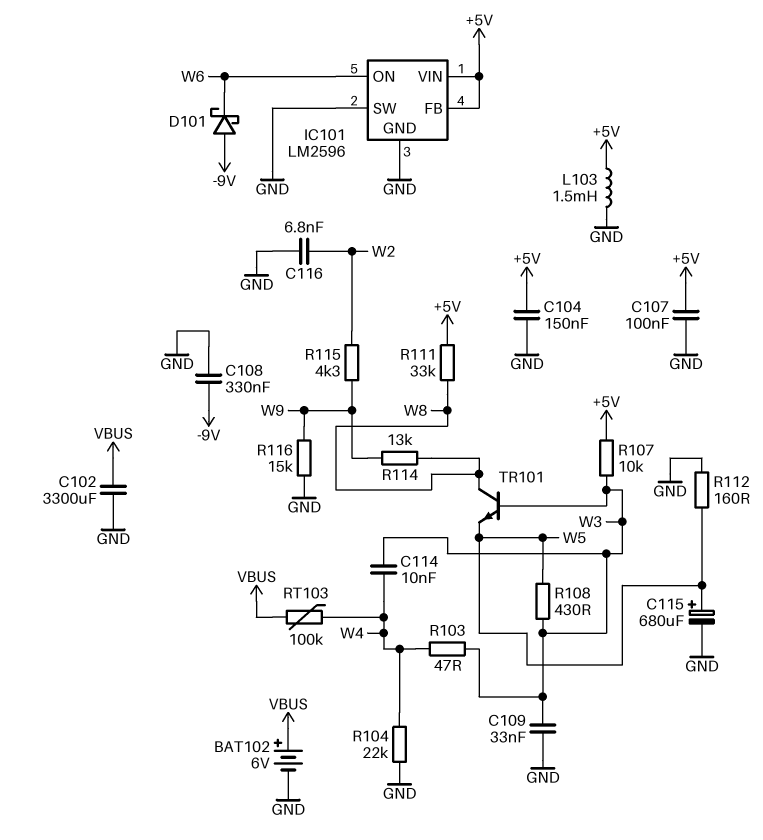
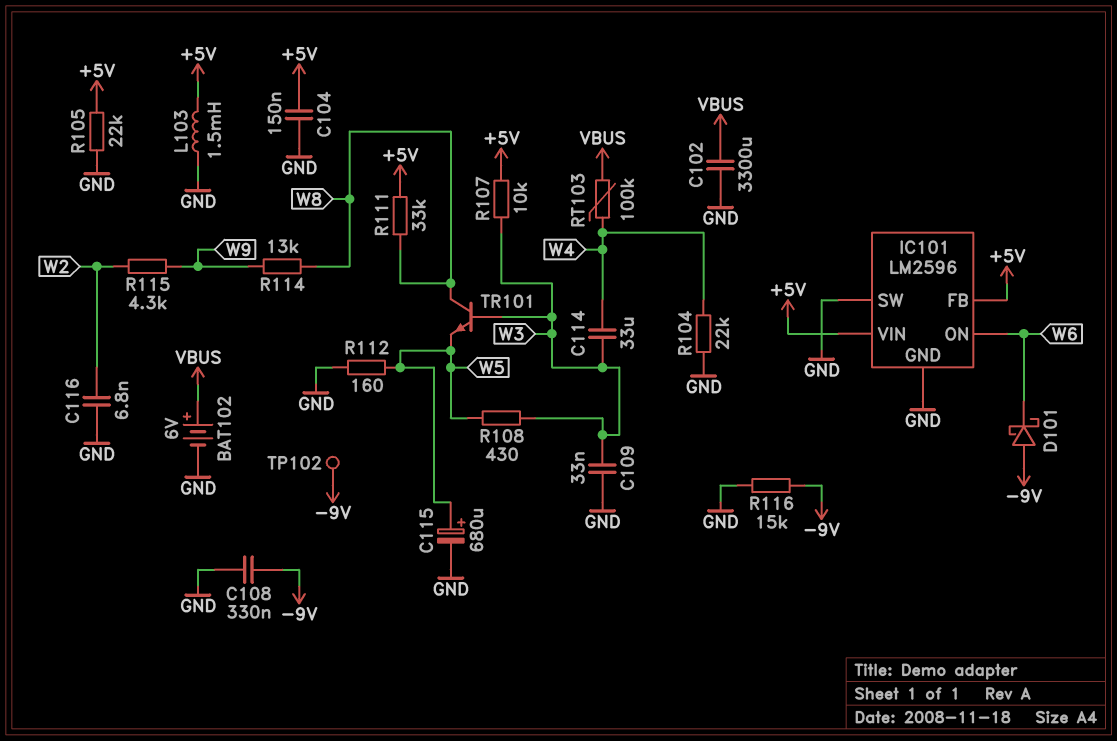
C107: 100nF (+5V, GND) -> none
C114: 10nF (W3, W4) -> 33uF (W3, W4)
R103: 47 (W3, W4) -> none
R105: none -> 22k (+5V, GND)
R116: 15k (GND, W9) -> 15k (-9V, GND)
TP102: none -> test point (-9V)

